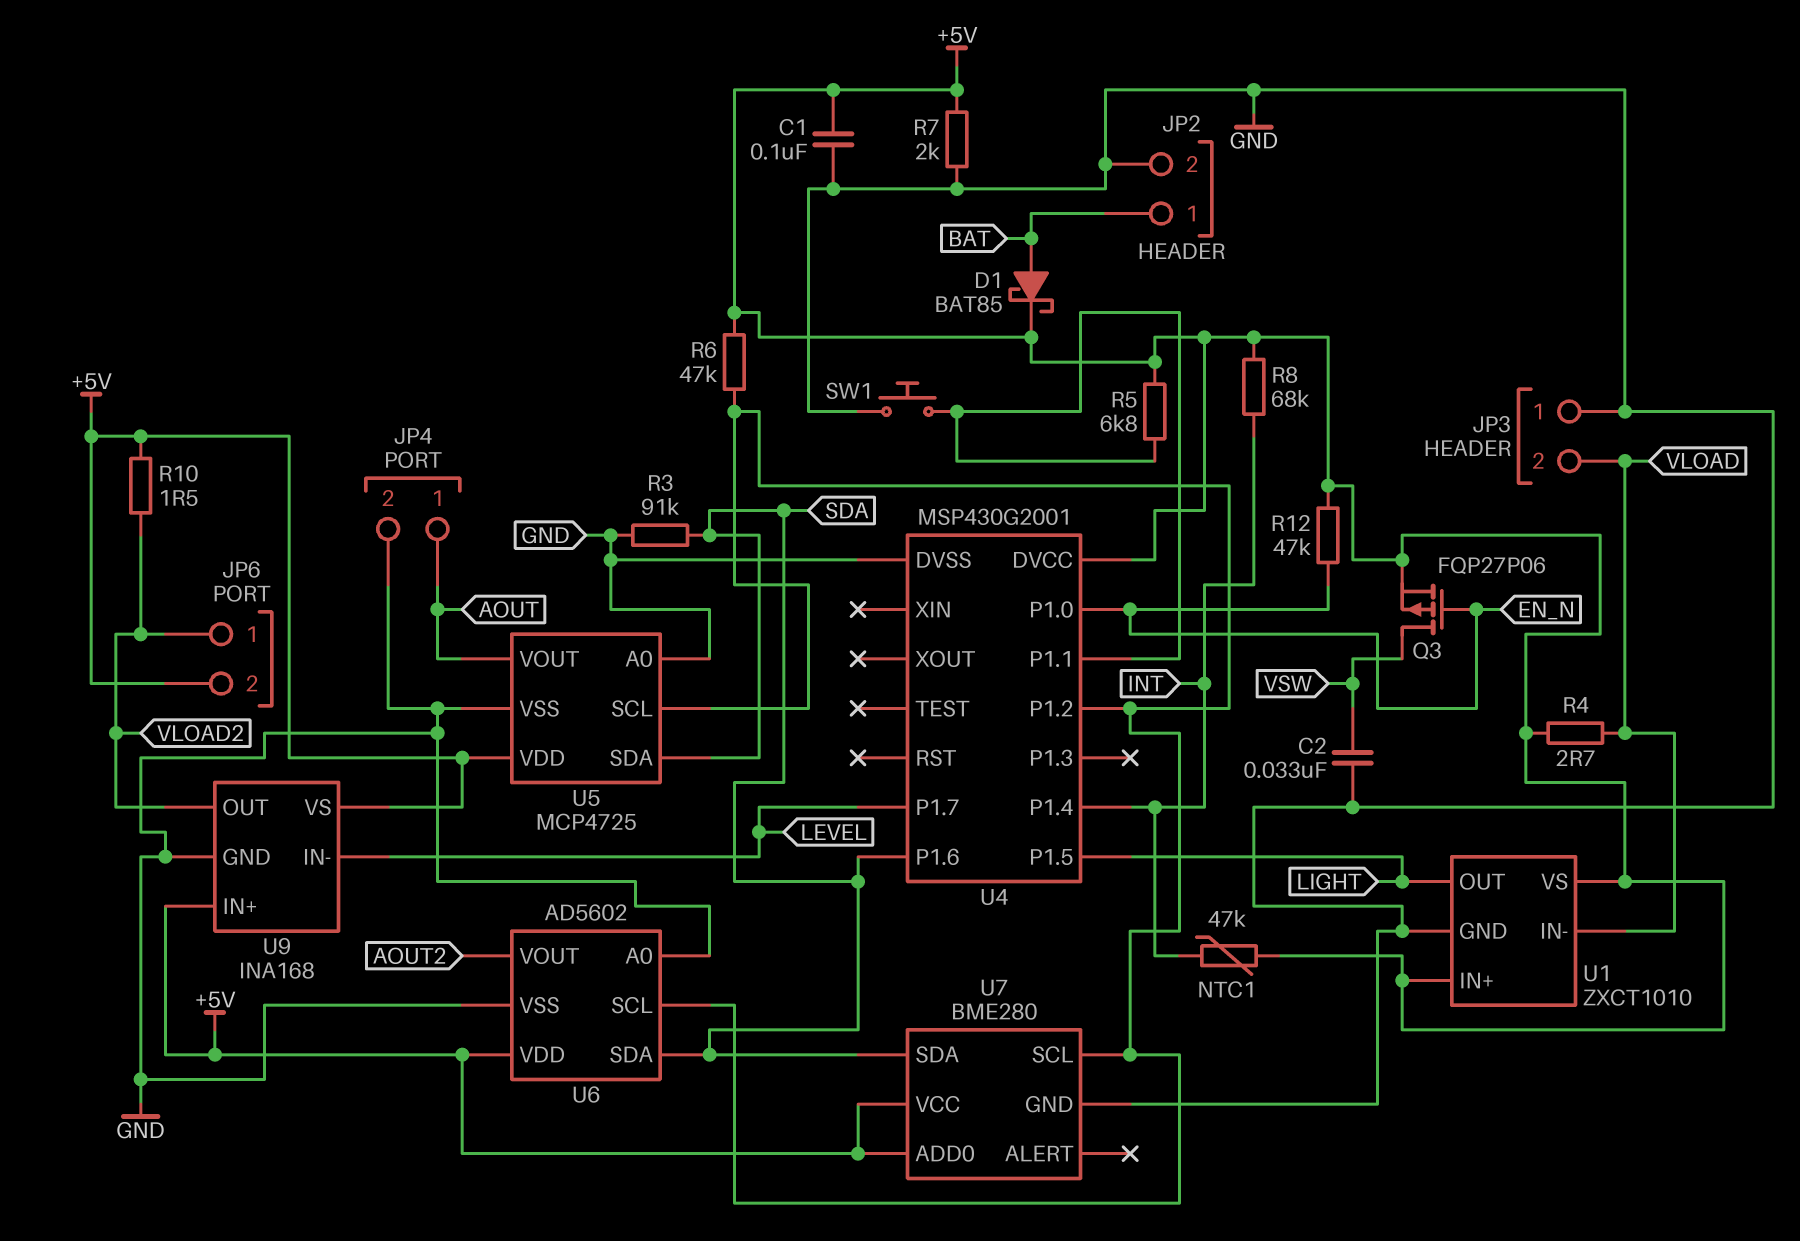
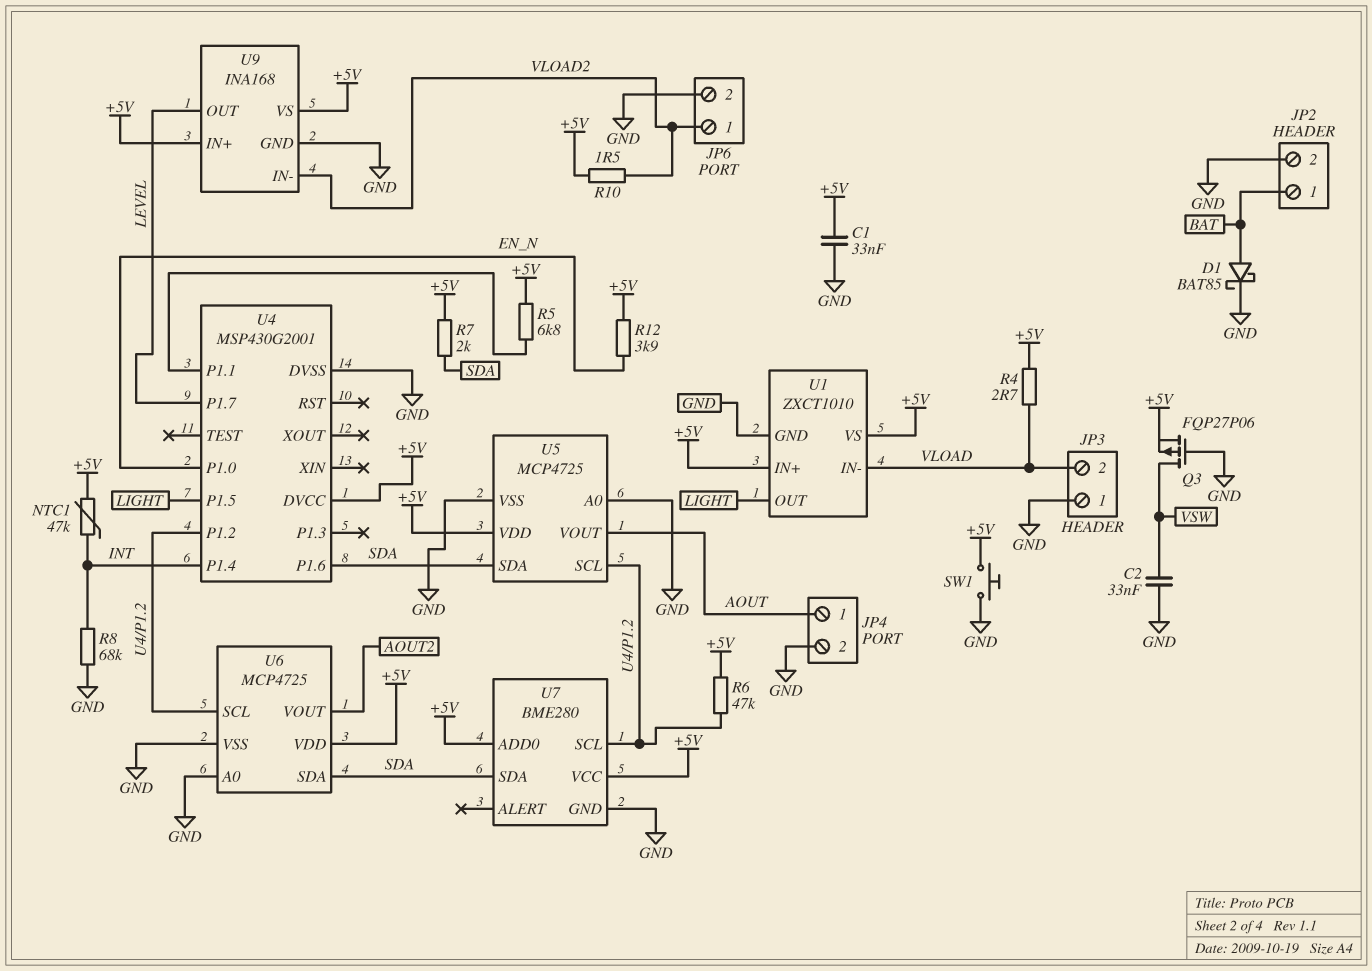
C1: 100nF (+5V, GND) -> 33nF (+5V, GND)
D1: schottky BAT85 (A BAT, K +5V) -> schottky BAT85 (A BAT, K GND)
JP6 pin 2: +5V -> GND
Q3: PMOS FQP27P06 (G EN_N, D VSW, S +5V) -> PMOS FQP27P06 (G GND, D VSW, S +5V)
R3: 91k (GND, SDA) -> none
R7: 2k (+5V, GND) -> 2k (+5V, SDA)
R8: 68k (+5V, INT) -> 68k (GND, INT)
R12: 47k (+5V, EN_N) -> 3.9k (+5V, EN_N)
SW1: button (GND, U4/P1.1) -> button (+5V, GND)
U6: AD5602 -> MCP4725
U9 pin IN-: LEVEL -> VLOAD2
U9 pin OUT: VLOAD2 -> LEVEL

